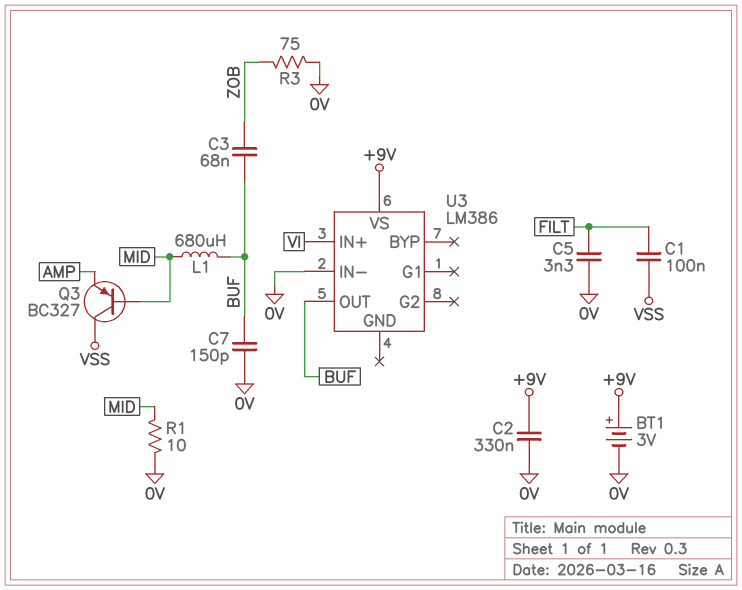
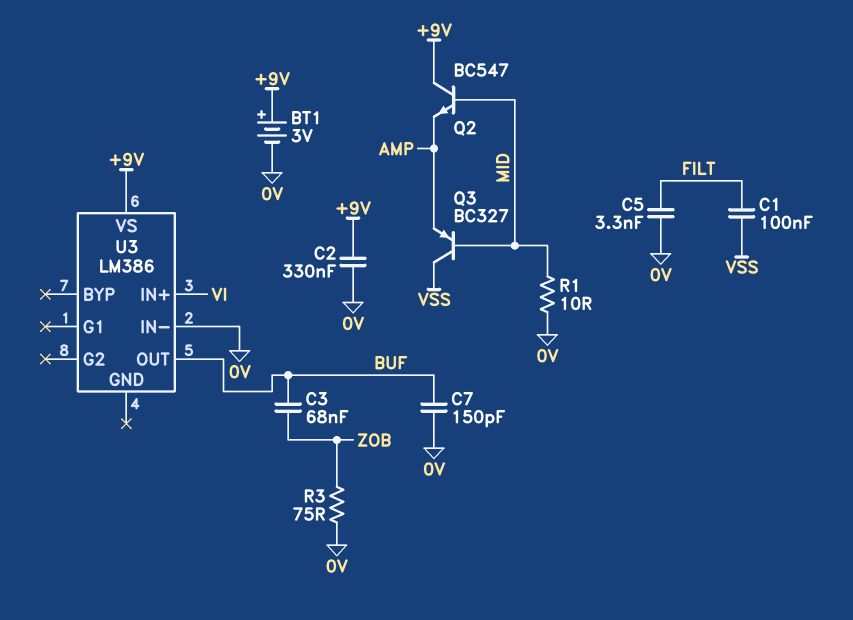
L1: 680uH (BUF, MID) -> none
Q2: none -> NPN BC547 (B MID, C +9V, E AMP)

